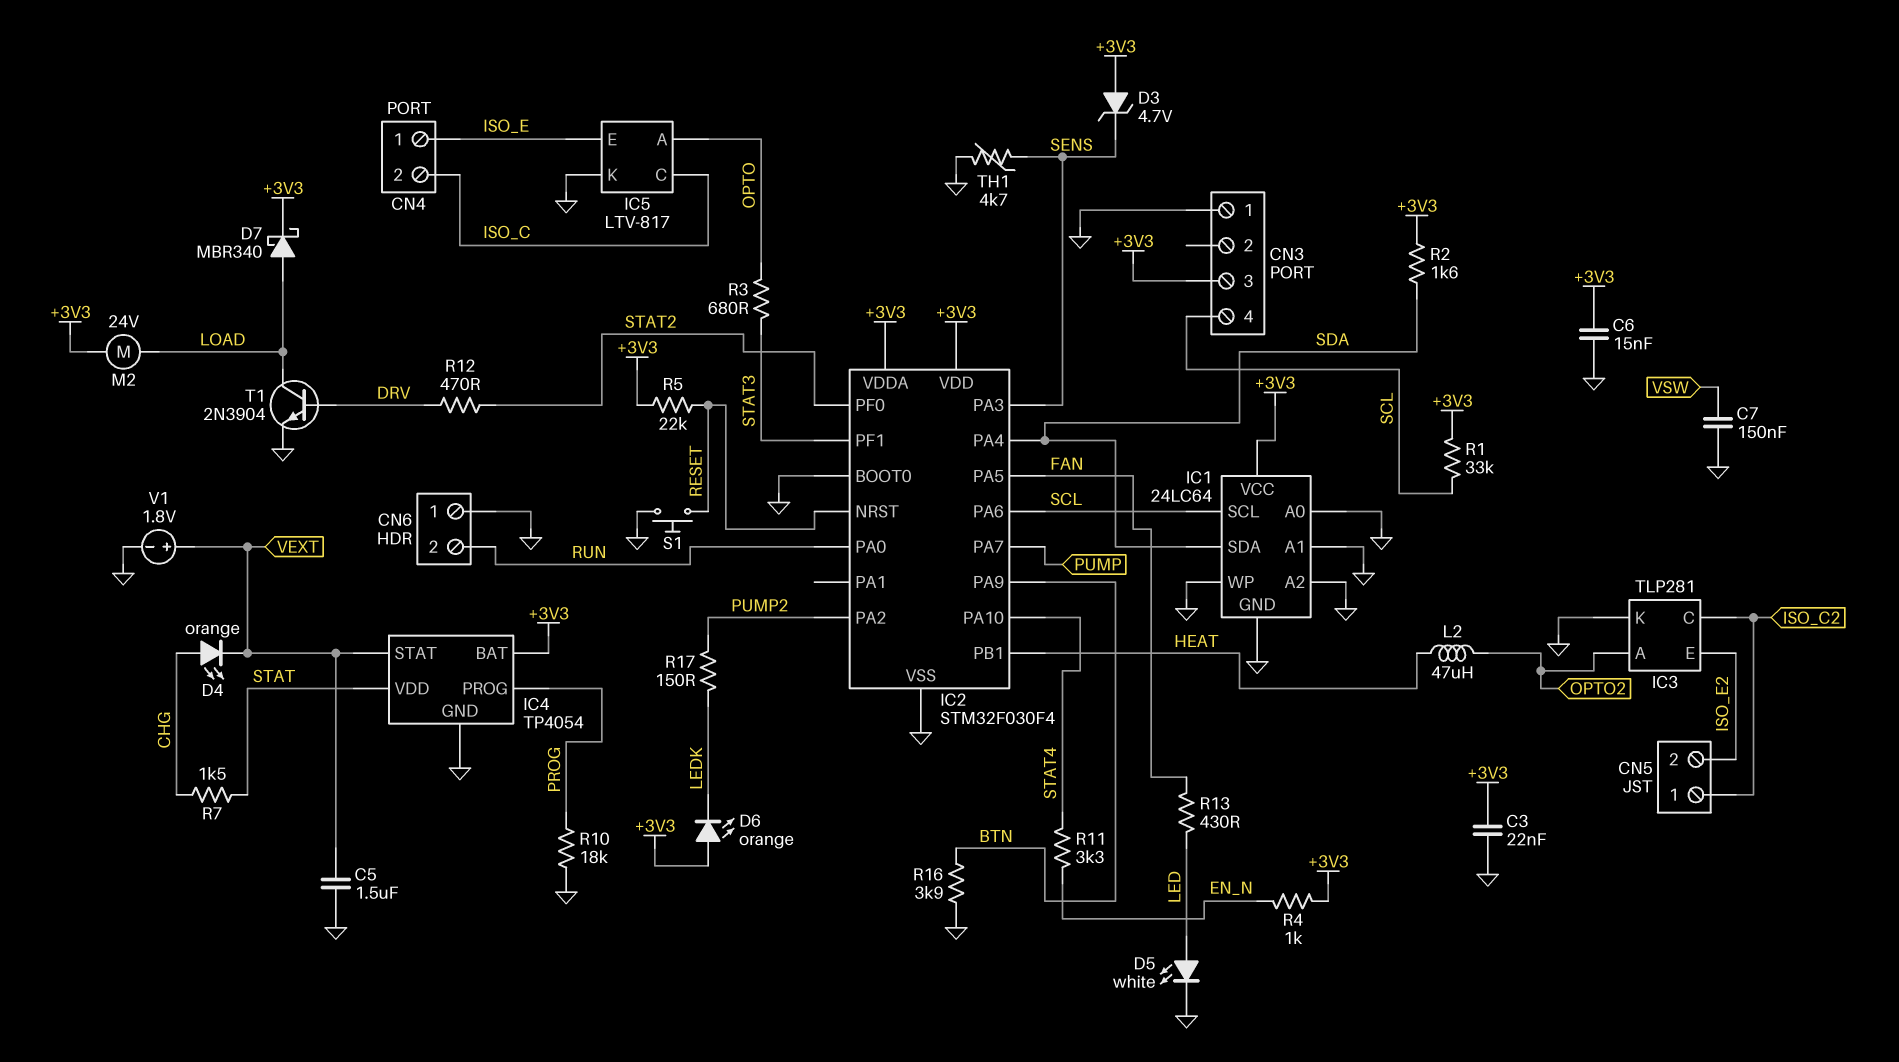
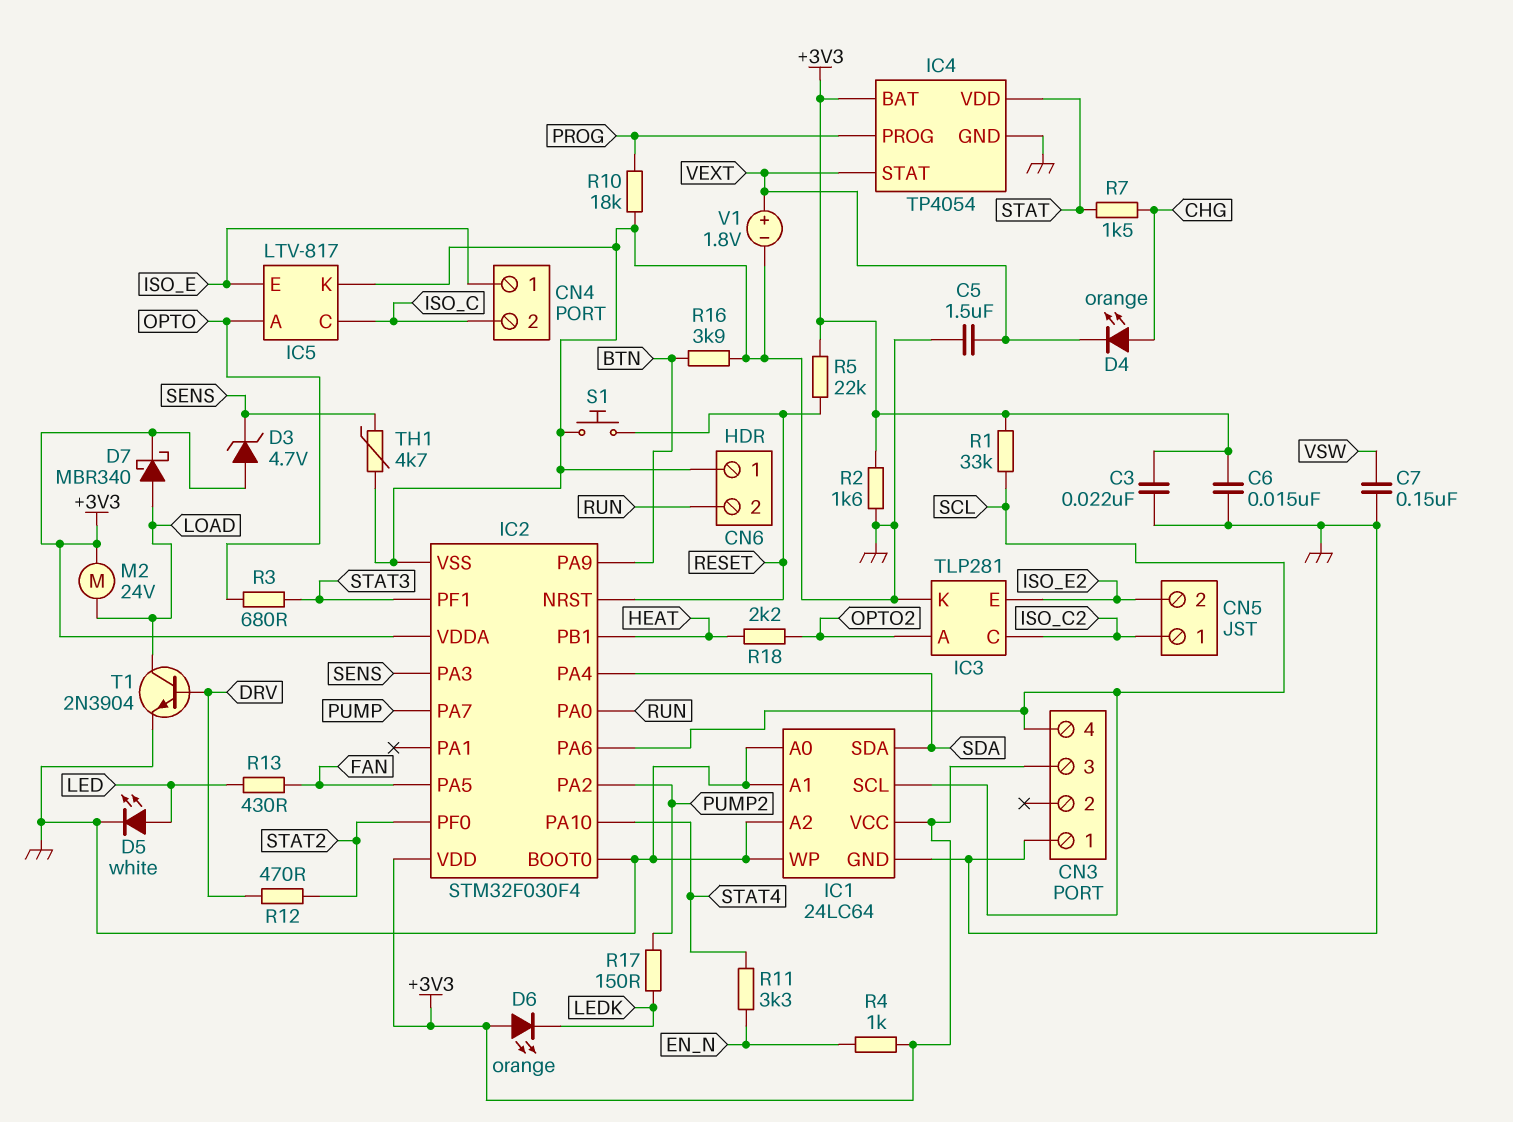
L2: 47uH (HEAT, OPTO2) -> none
R2: 1.6k (+3V3, SDA) -> 1.6k (+3V3, GND)
R18: none -> 2.2k (HEAT, OPTO2)

